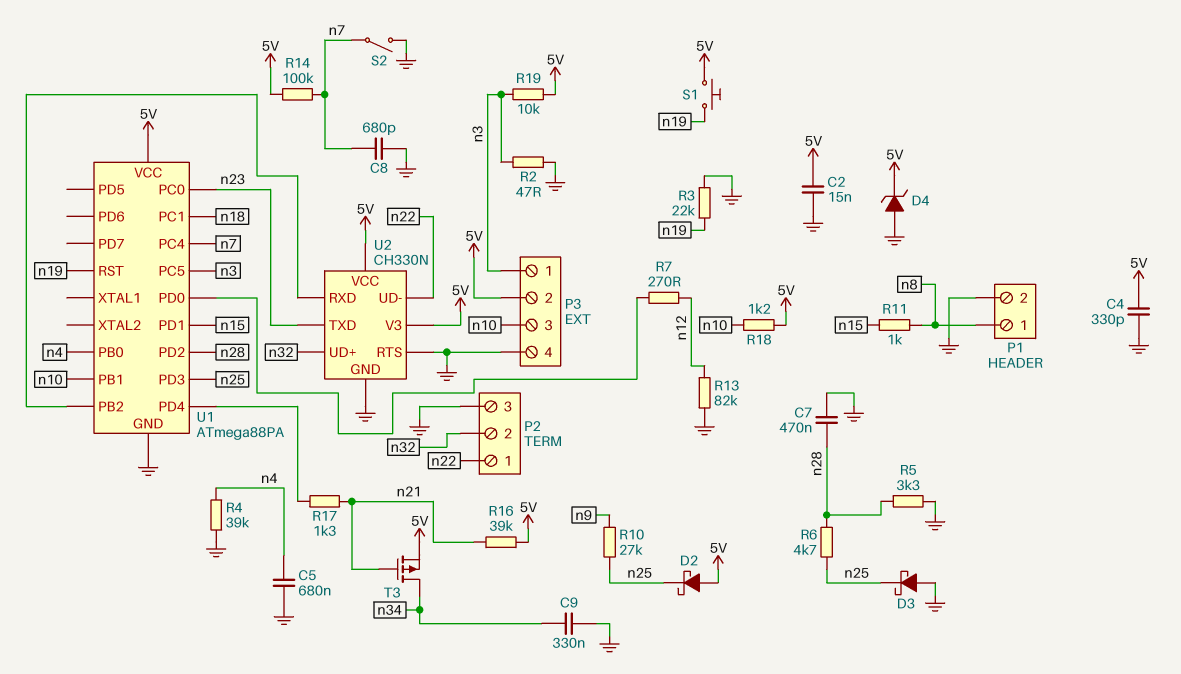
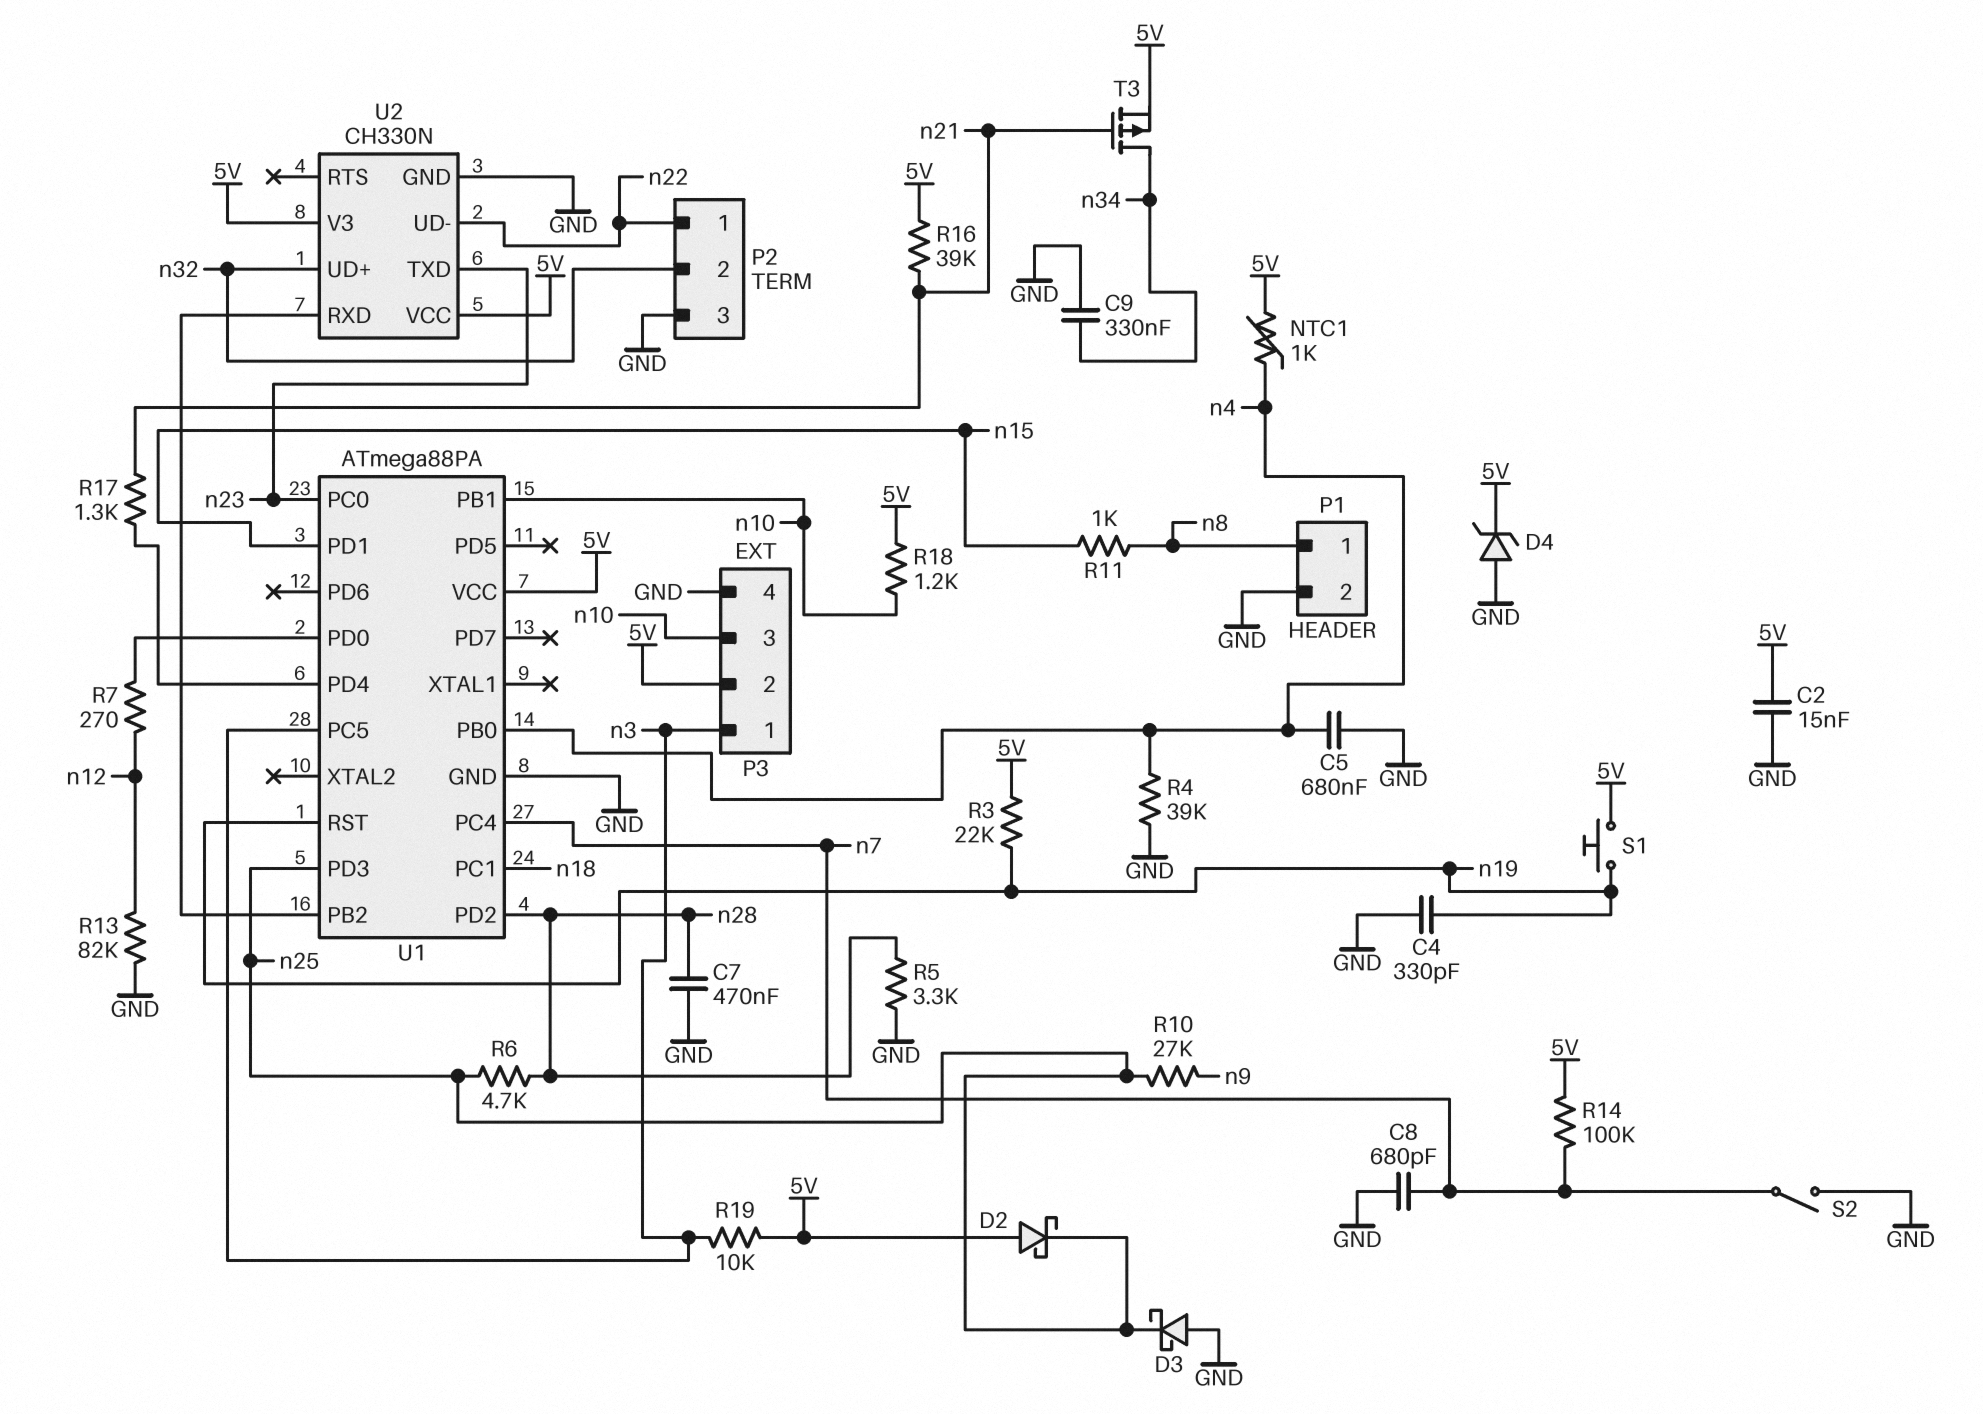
C4: 330pF (5V, GND) -> 330pF (GND, n19)
NTC1: none -> 1k (5V, n4)
R2: 47 (GND, n3) -> none
R3: 22k (GND, n19) -> 22k (5V, n19)
U2 pin RTS: GND -> none

